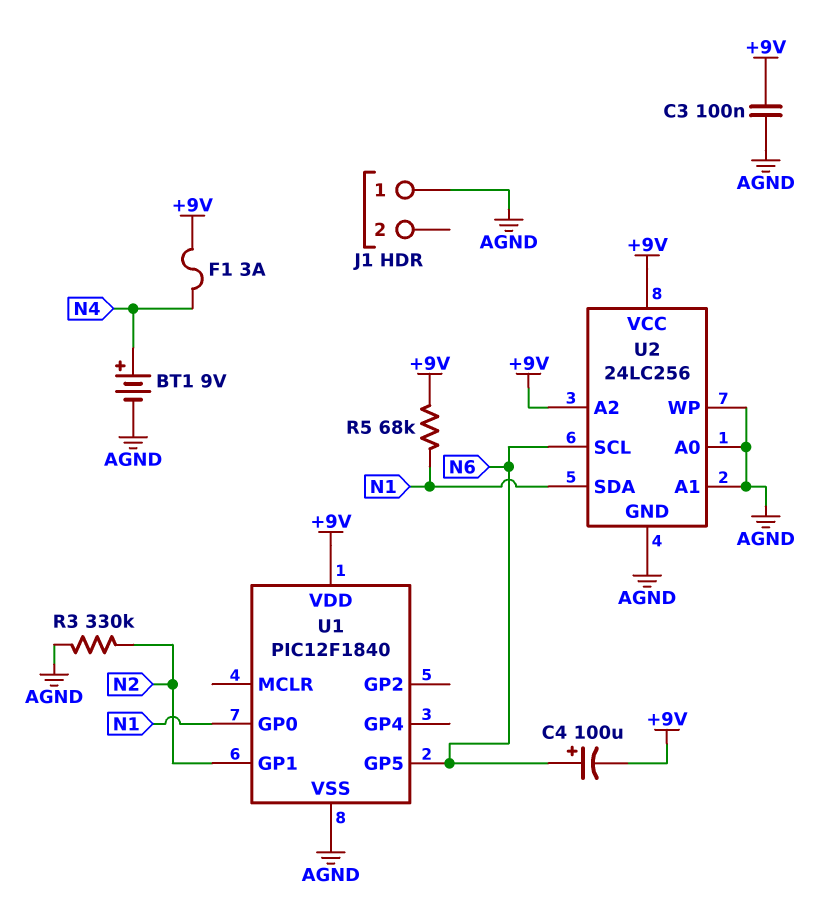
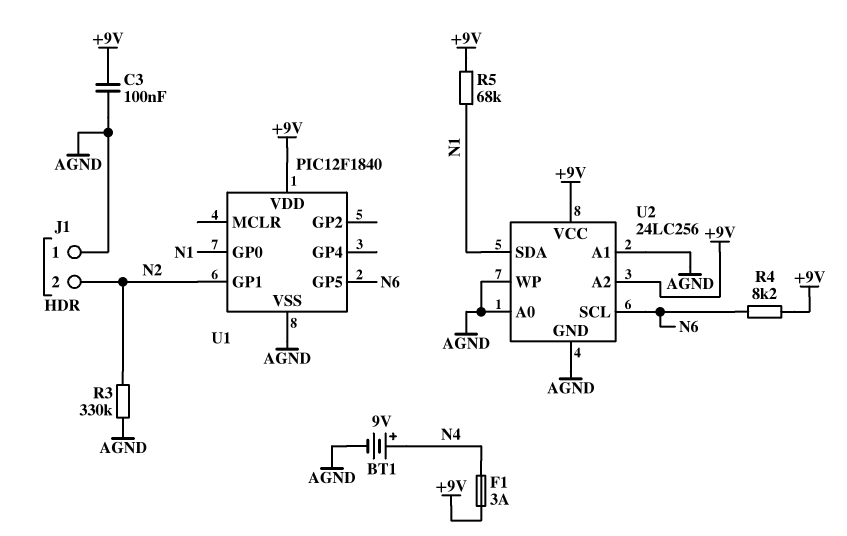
C4: 100uF (plus N6, minus +9V) -> none
J1 pin 2: none -> N2
R4: none -> 8.2k (+9V, N6)

